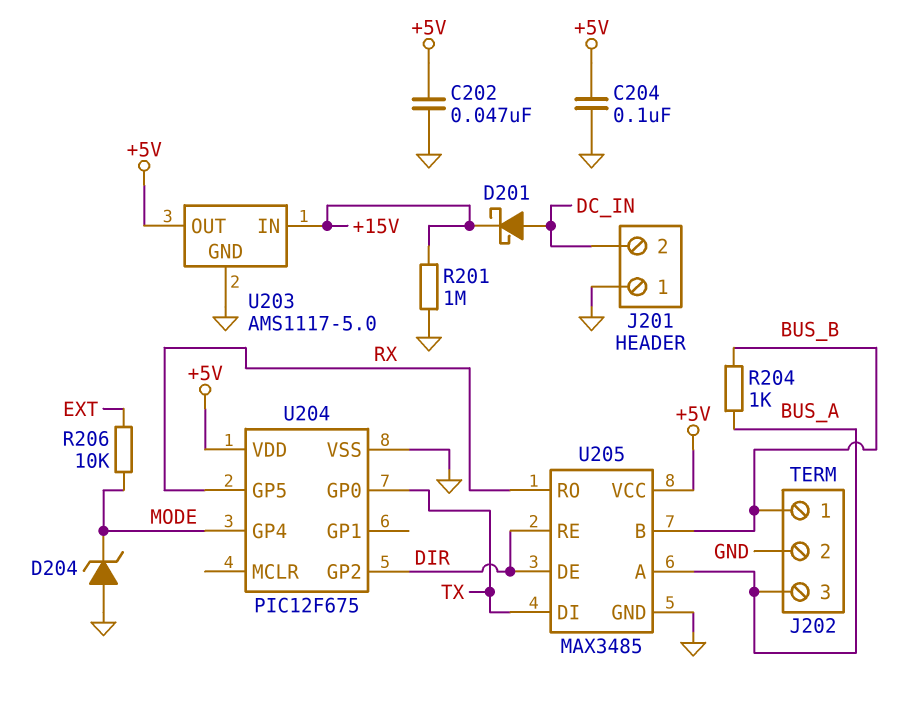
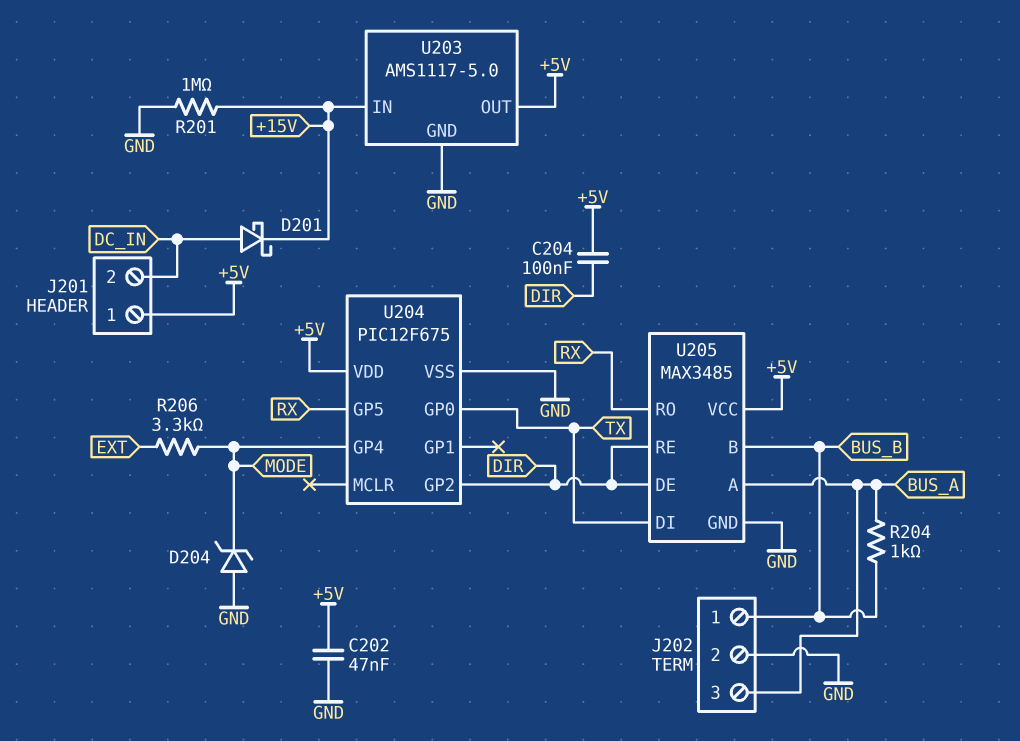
C204: 100nF (+5V, GND) -> 100nF (+5V, DIR)
J201 pin 1: GND -> +5V
R206: 10k (EXT, MODE) -> 3.3k (EXT, MODE)

